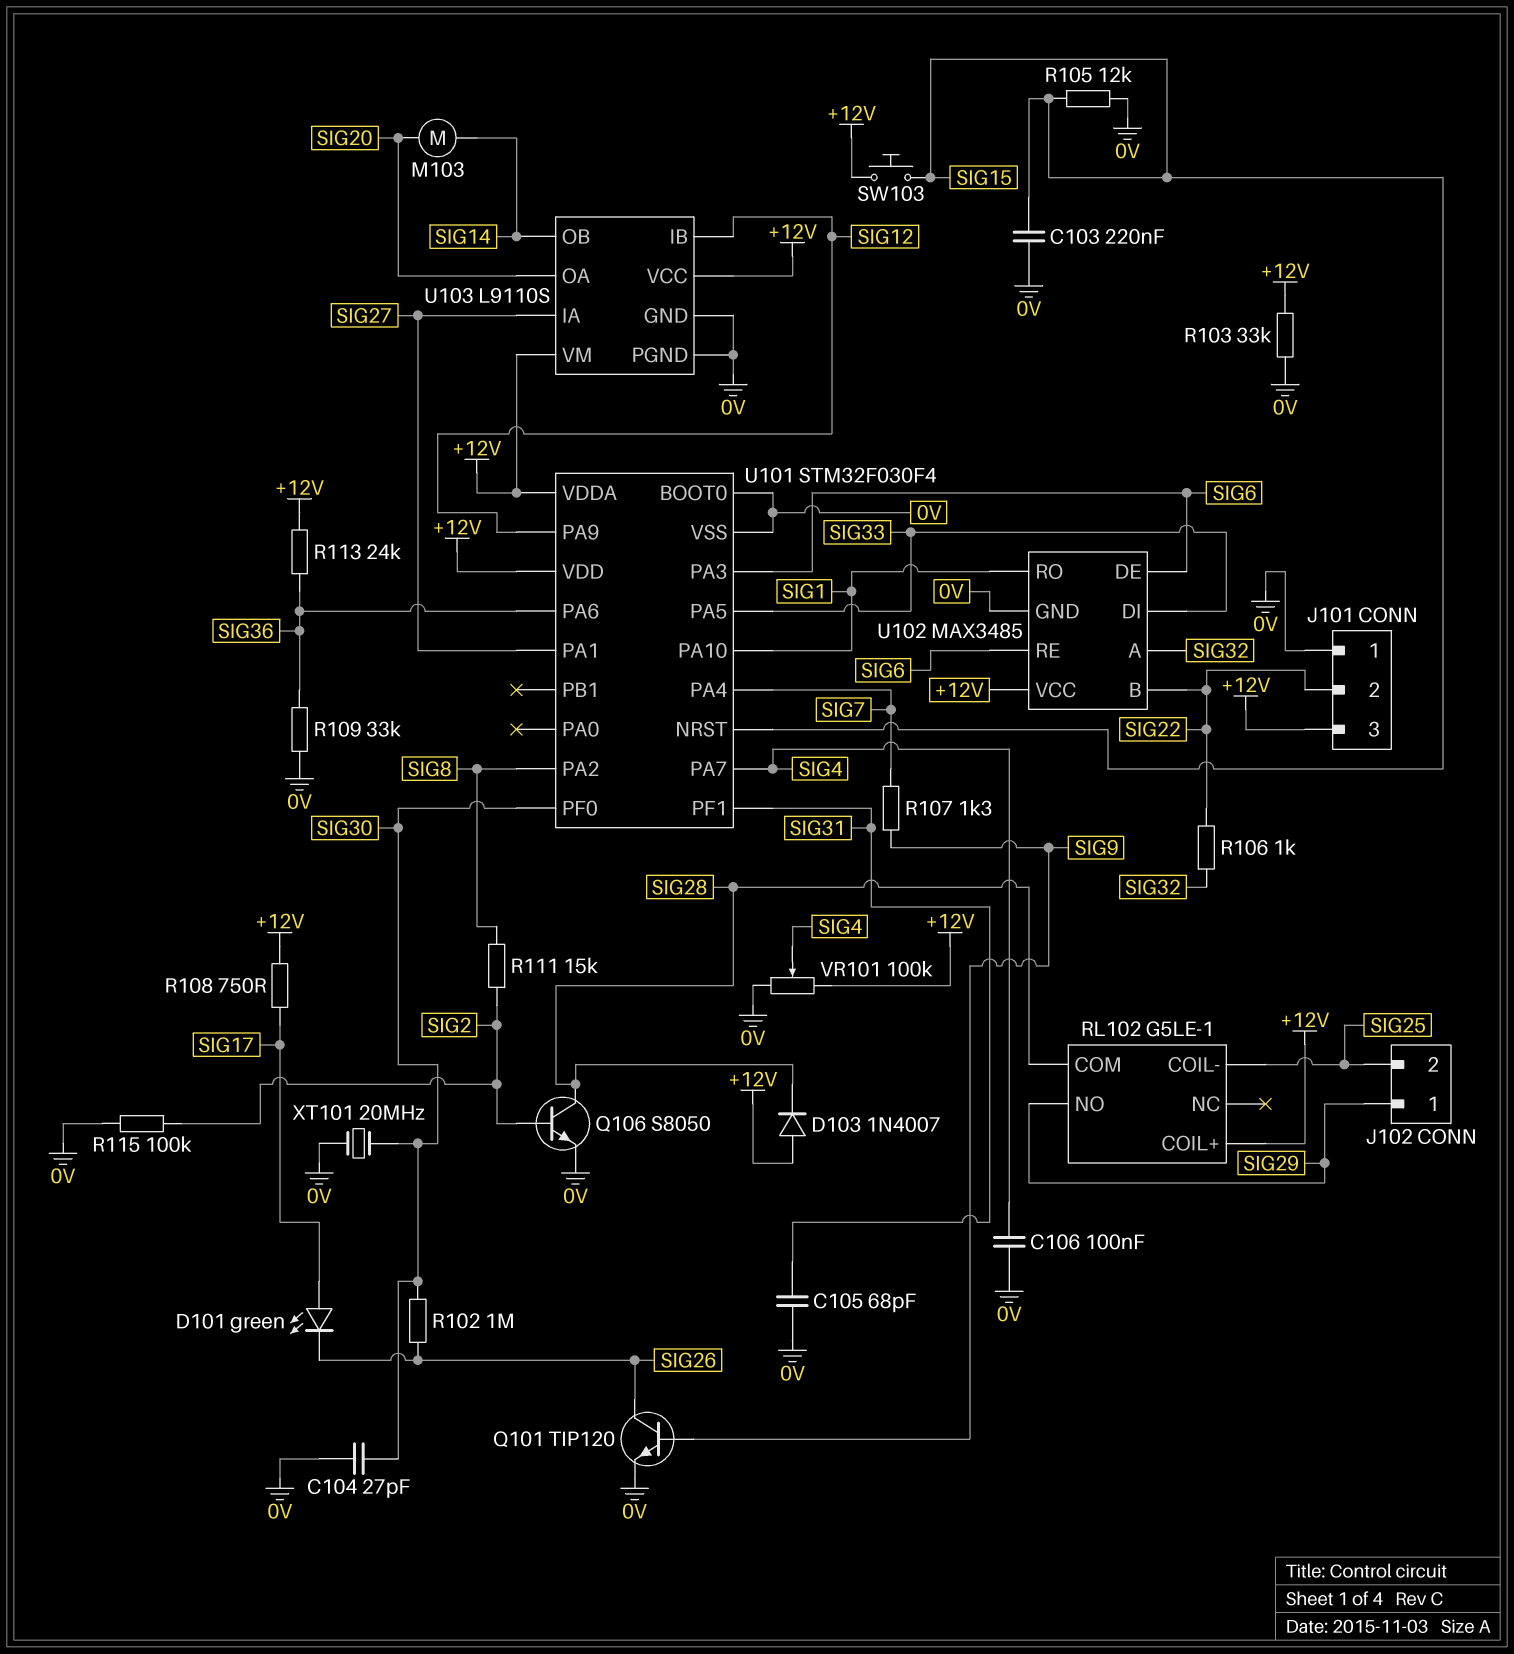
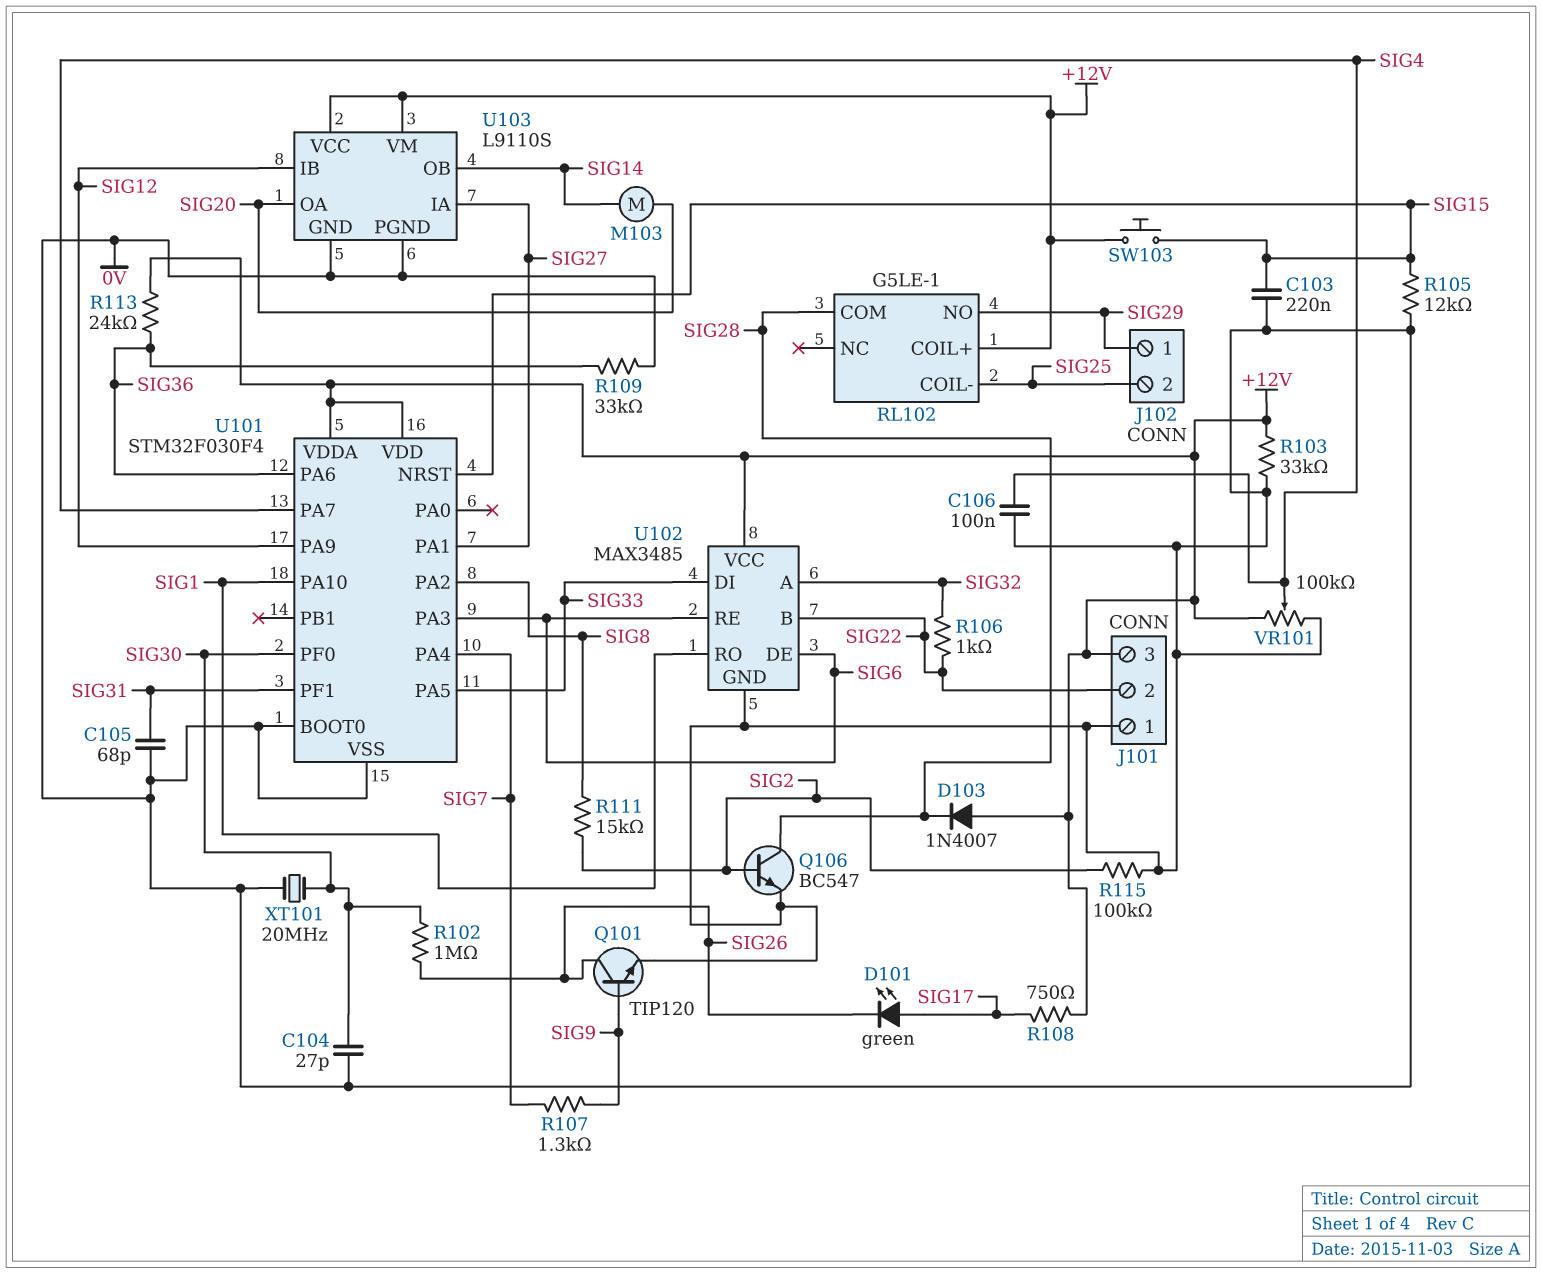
Q106: NPN S8050 (B SIG2, C SIG28, E 0V) -> NPN BC547 (B SIG2, C SIG28, E 0V)

